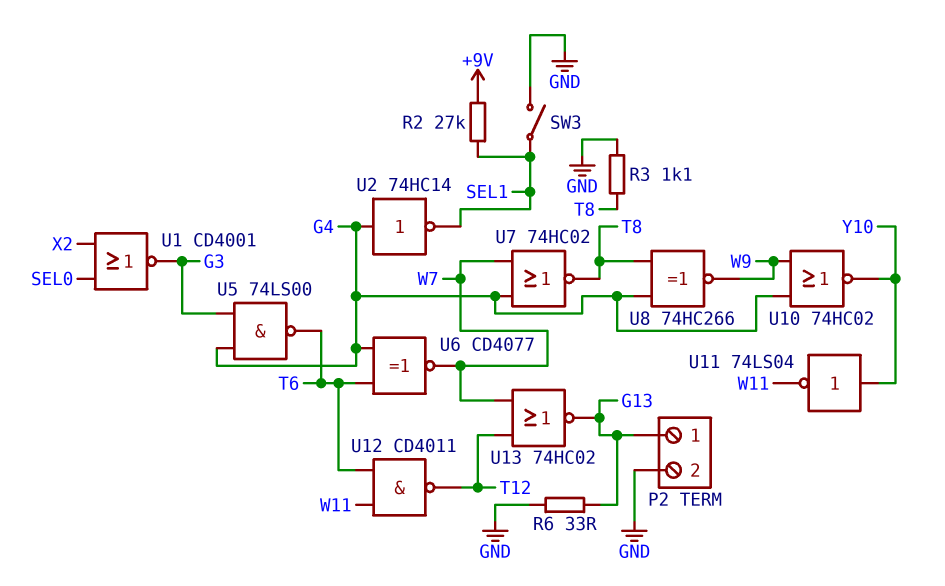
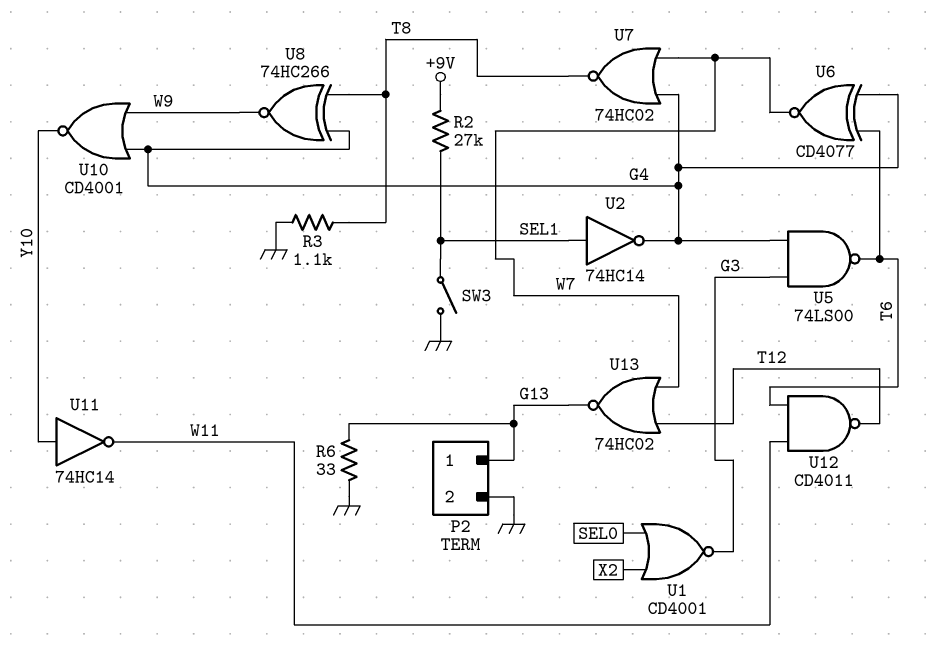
U2: NOT 74HC14 (in G4, out SEL1) -> NOT 74HC14 (in SEL1, out G4)
U10: NOR 74HC02 (in G4, in W9, out Y10) -> NOR CD4001 (in G4, in W9, out Y10)
U11: NOT 74LS04 (in Y10, out W11) -> NOT 74HC14 (in Y10, out W11)

